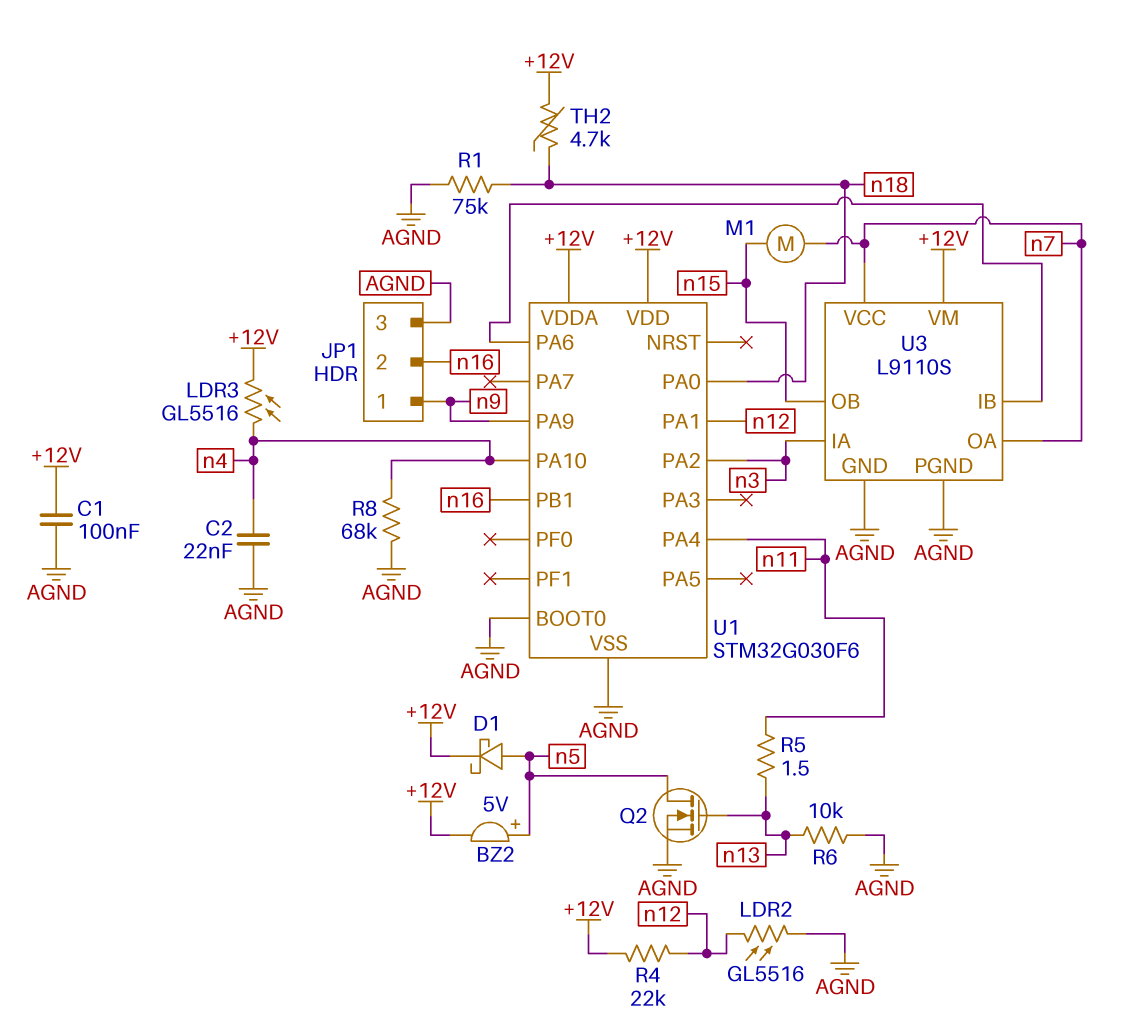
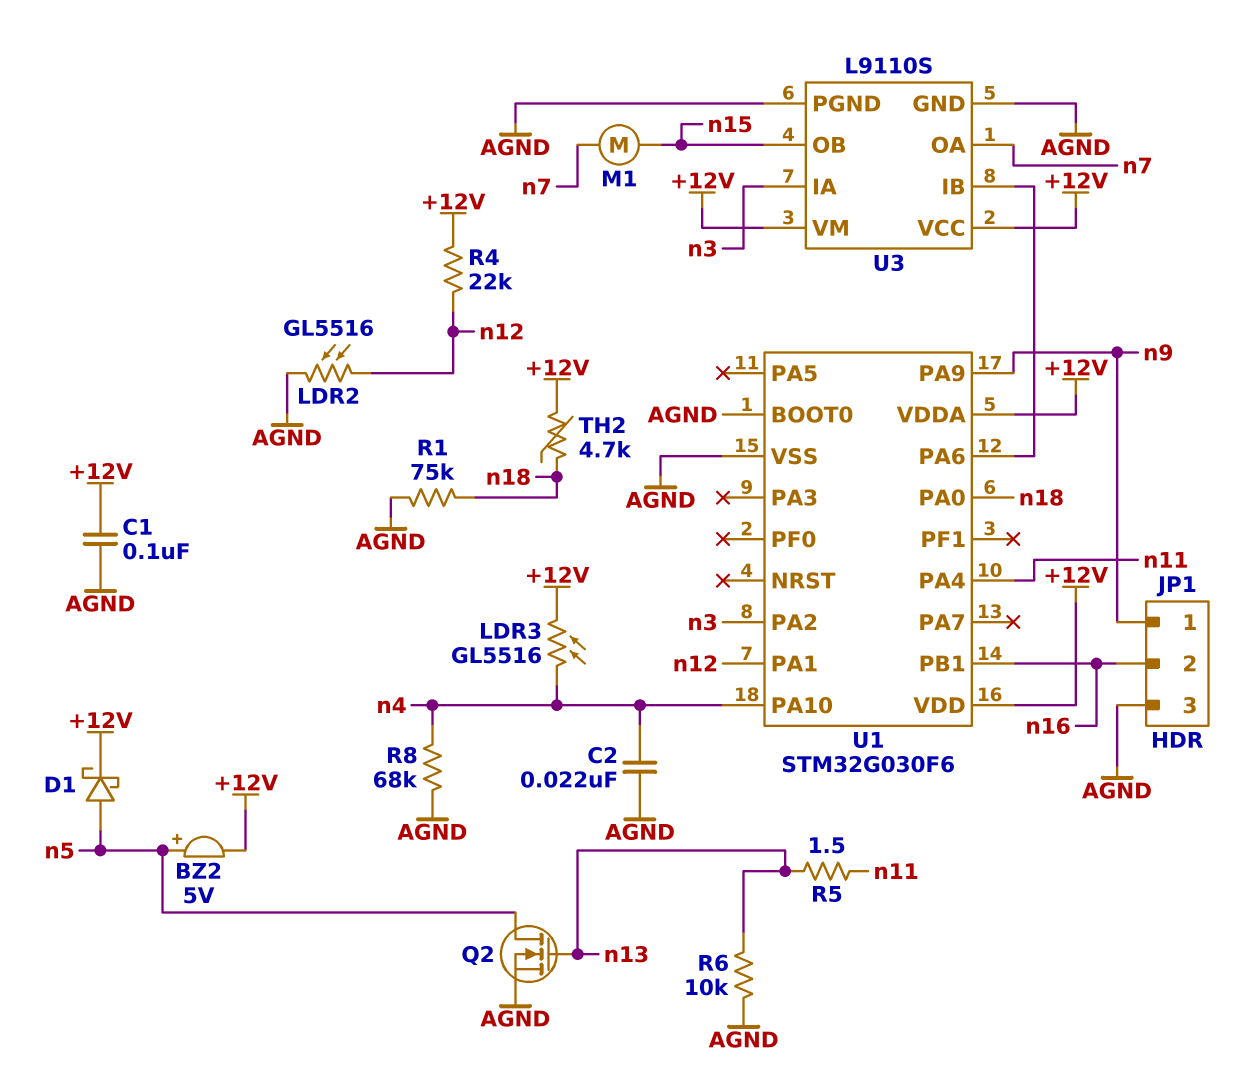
U3 pin VCC: n7 -> +12V

